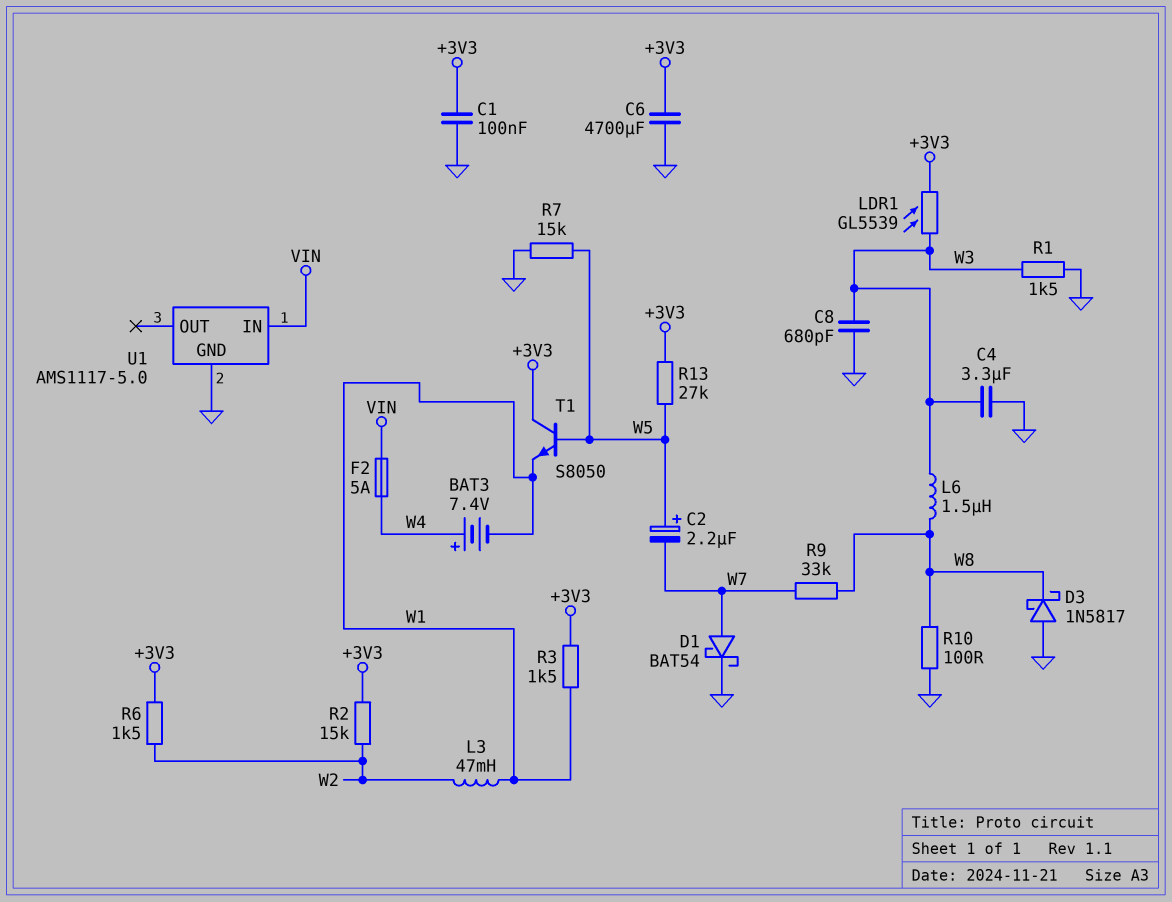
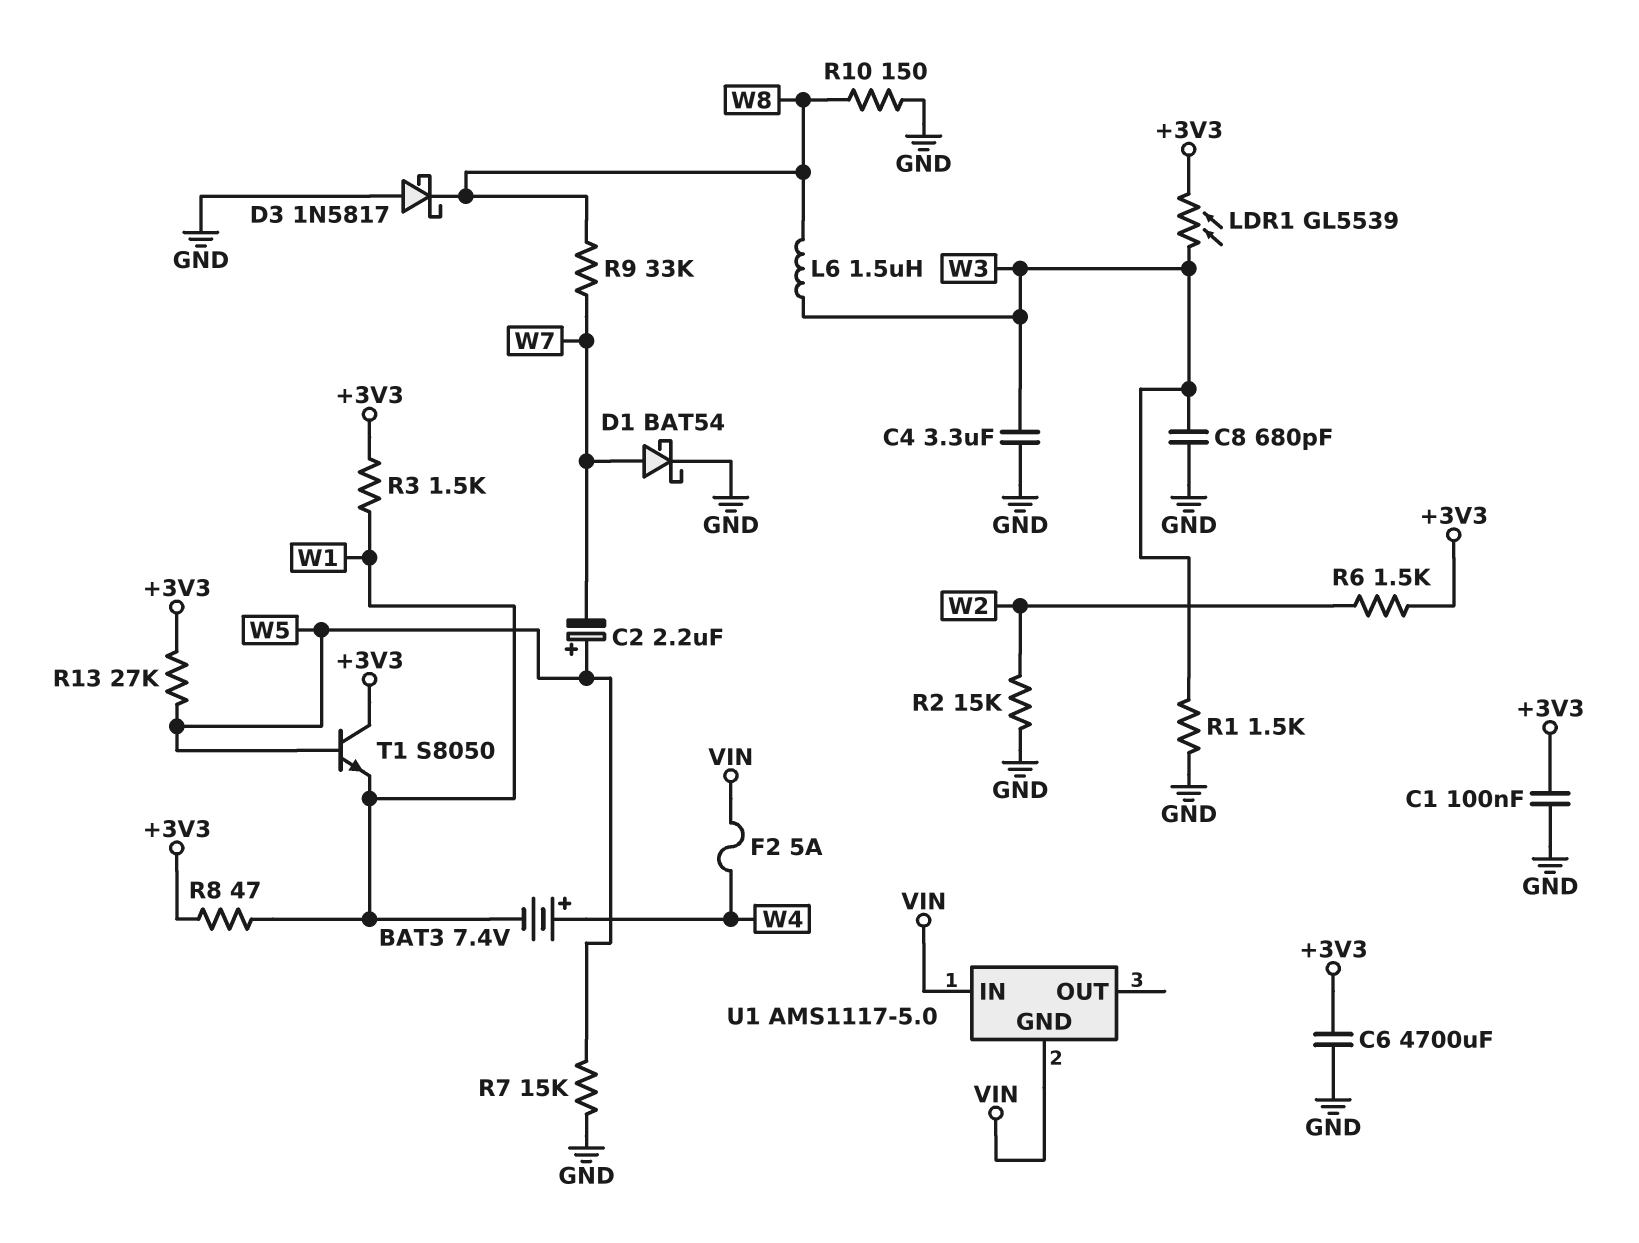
L3: 47mH (W1, W2) -> none
R2: 15k (+3V3, W2) -> 15k (GND, W2)
R8: none -> 47 (+3V3, W1)
R10: 100 (GND, W8) -> 150 (GND, W8)
U1 pin GND: GND -> VIN

